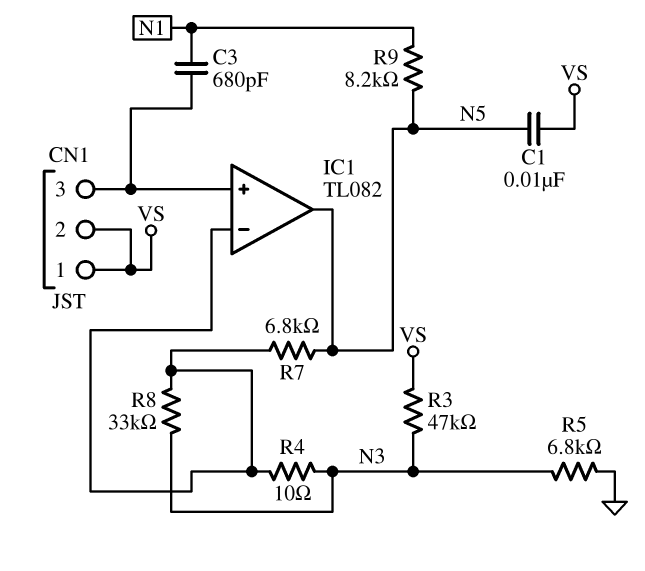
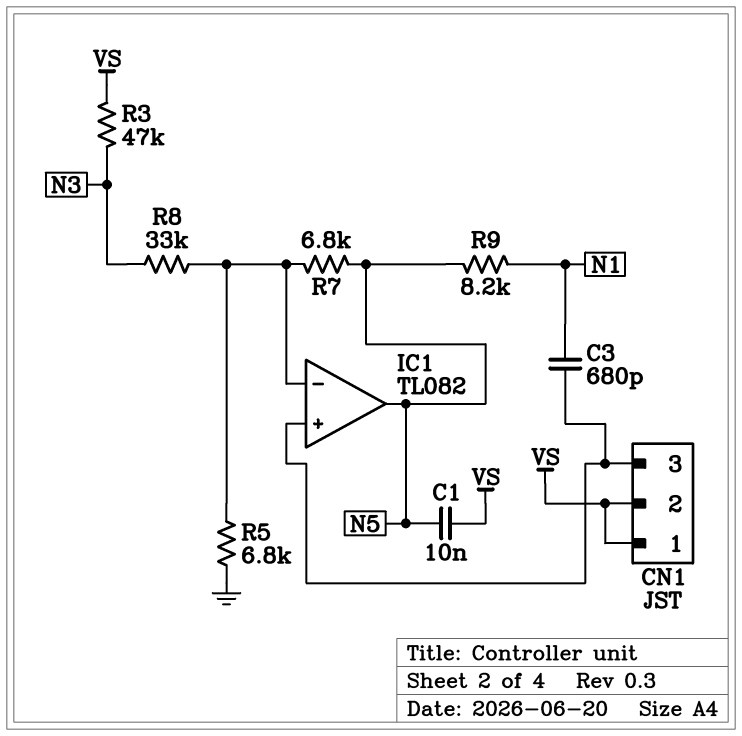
R4: 10 (IC1/in-, N3) -> none
R5: 6.8k (GND, N3) -> 6.8k (GND, IC1/in-)

